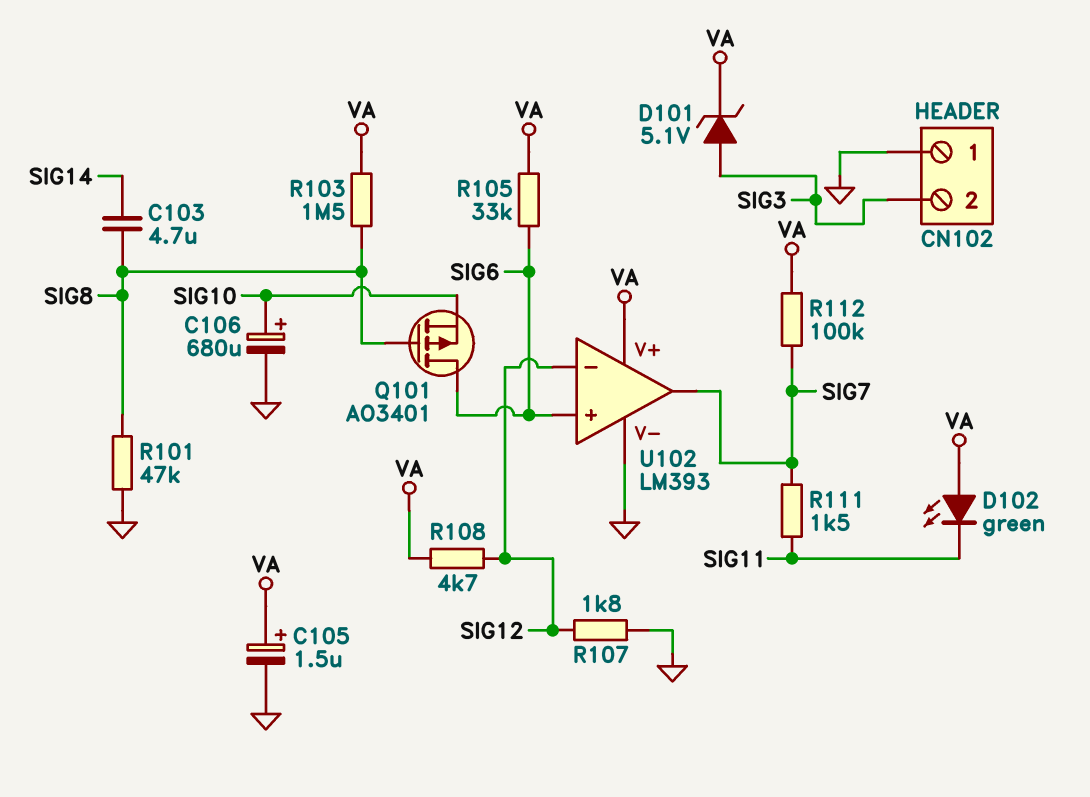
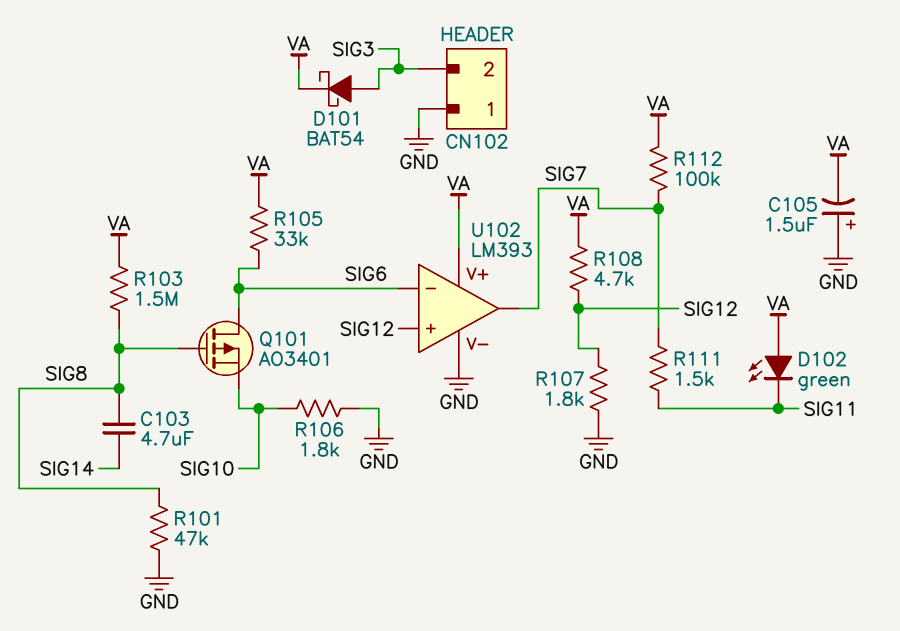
C105: 1.5uF (plus VA, minus GND) -> 1.5uF (plus GND, minus VA)
C106: 680uF (plus SIG10, minus GND) -> none
D101: zener 5.1V (A SIG3, K VA) -> schottky BAT54 (A SIG3, K VA)
R106: none -> 1.8k (GND, SIG10)
U102 pin in+: SIG6 -> SIG12
U102 pin in-: SIG12 -> SIG6

